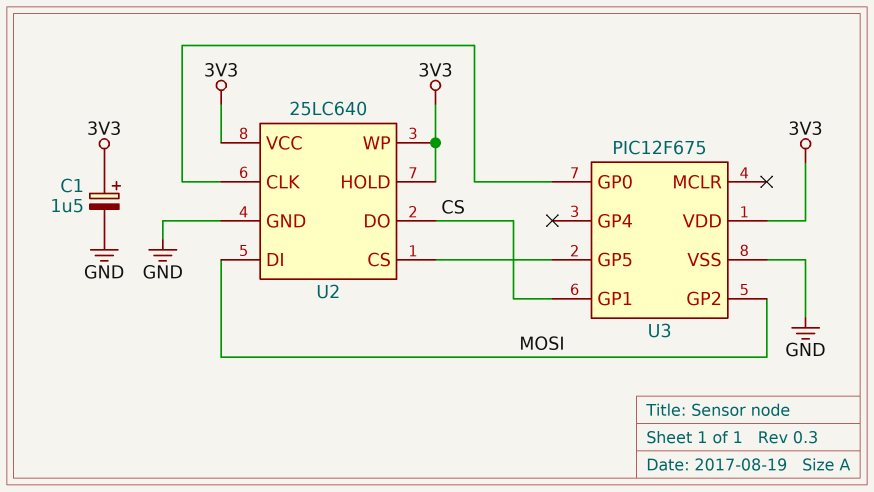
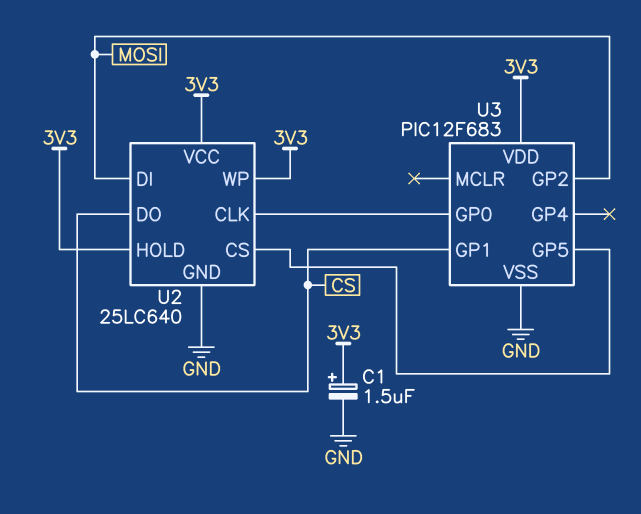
U3: PIC12F675 -> PIC12F683

